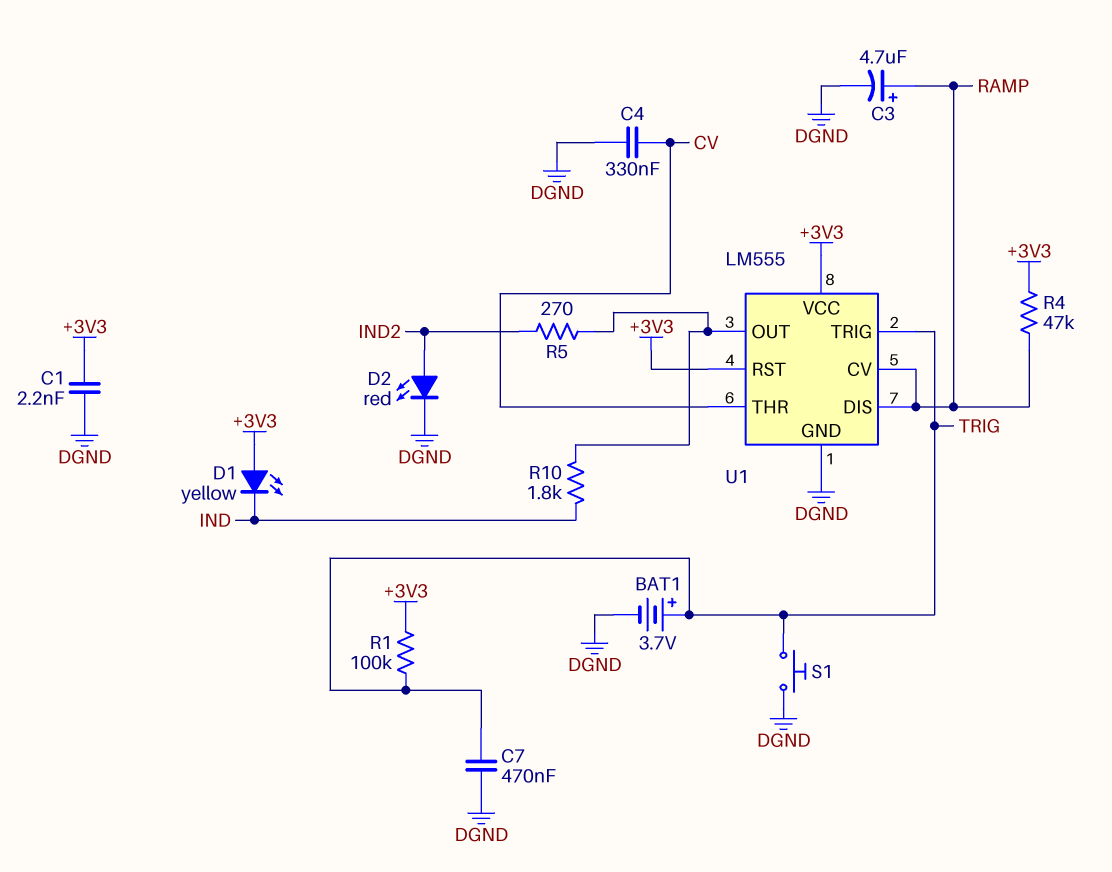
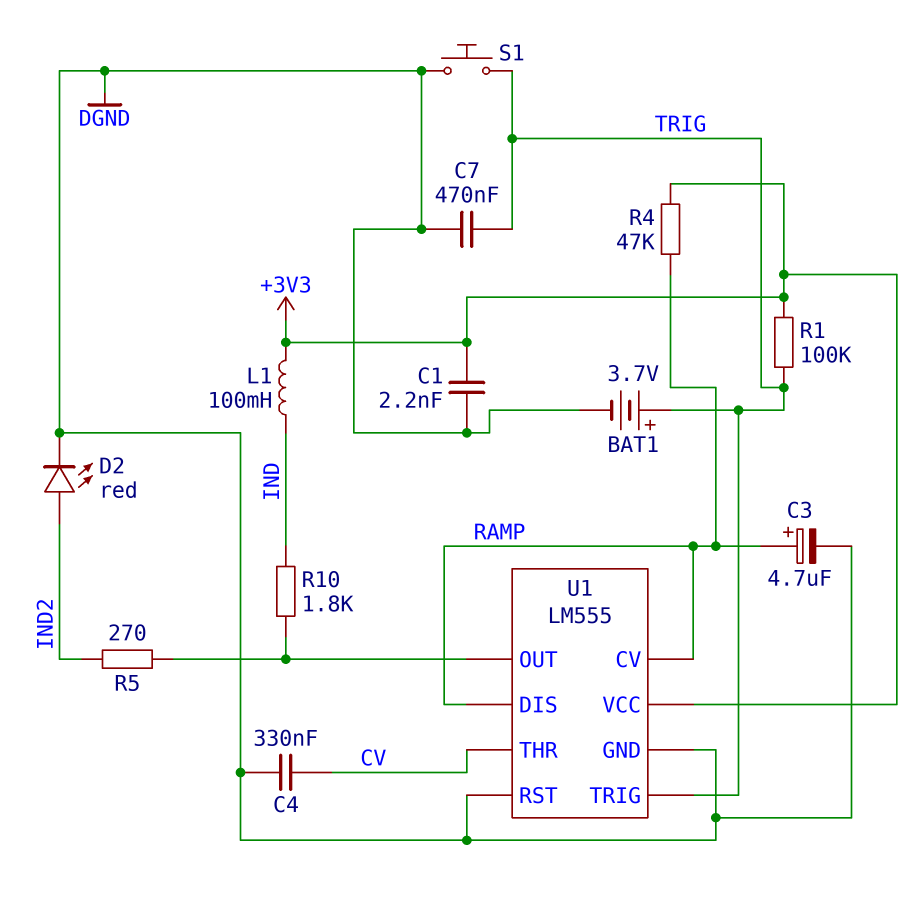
D1: LED yellow (A +3V3, K IND) -> none
L1: none -> 100mH (+3V3, IND)
U1 pin RST: +3V3 -> DGND

